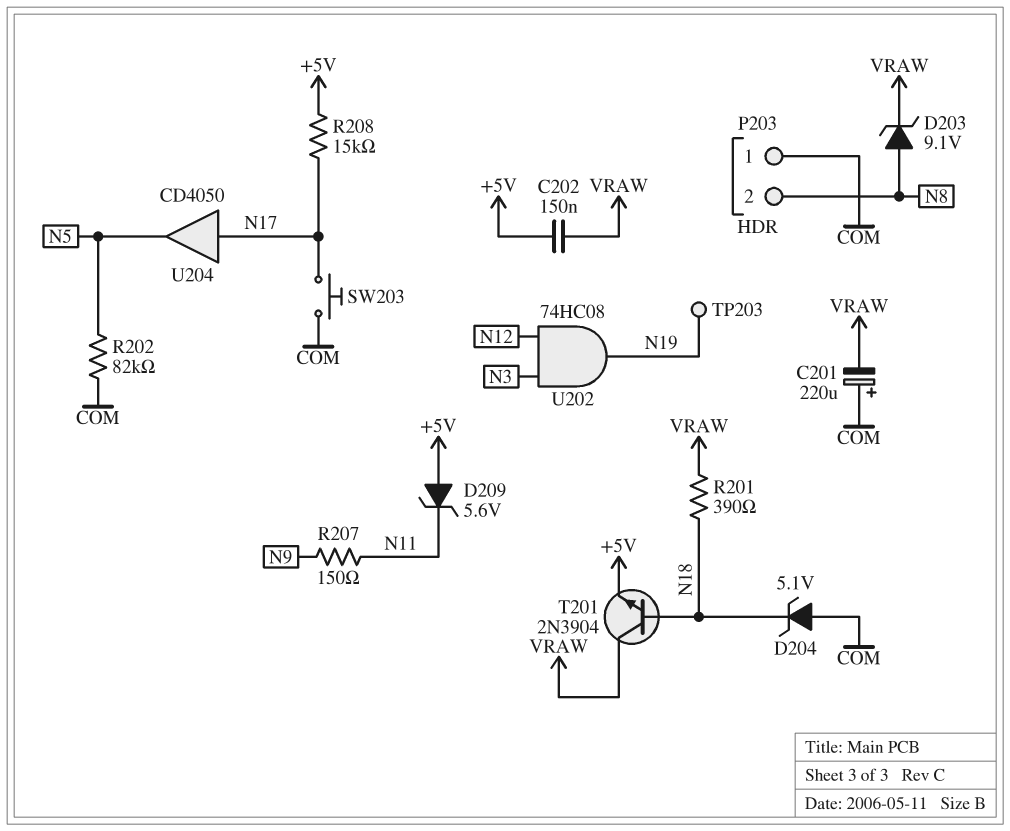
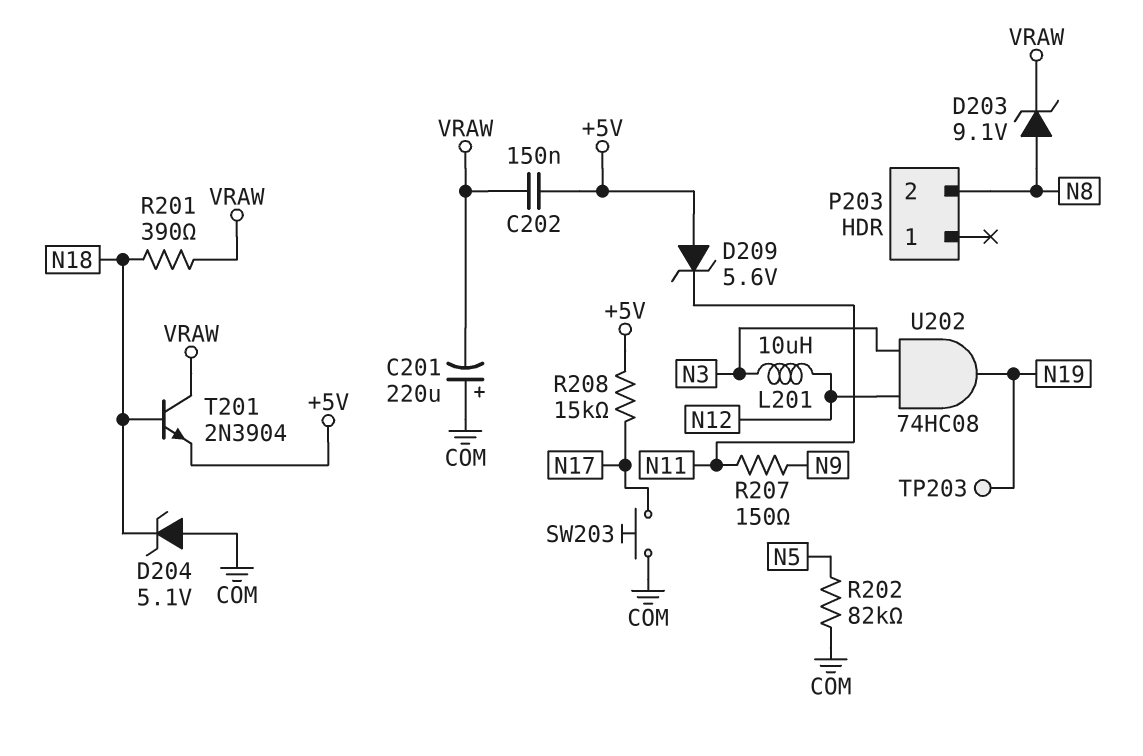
L201: none -> 10uH (N3, N12)
P203 pin 1: COM -> none
U204: buffer CD4050 (in N17, out N5) -> none

